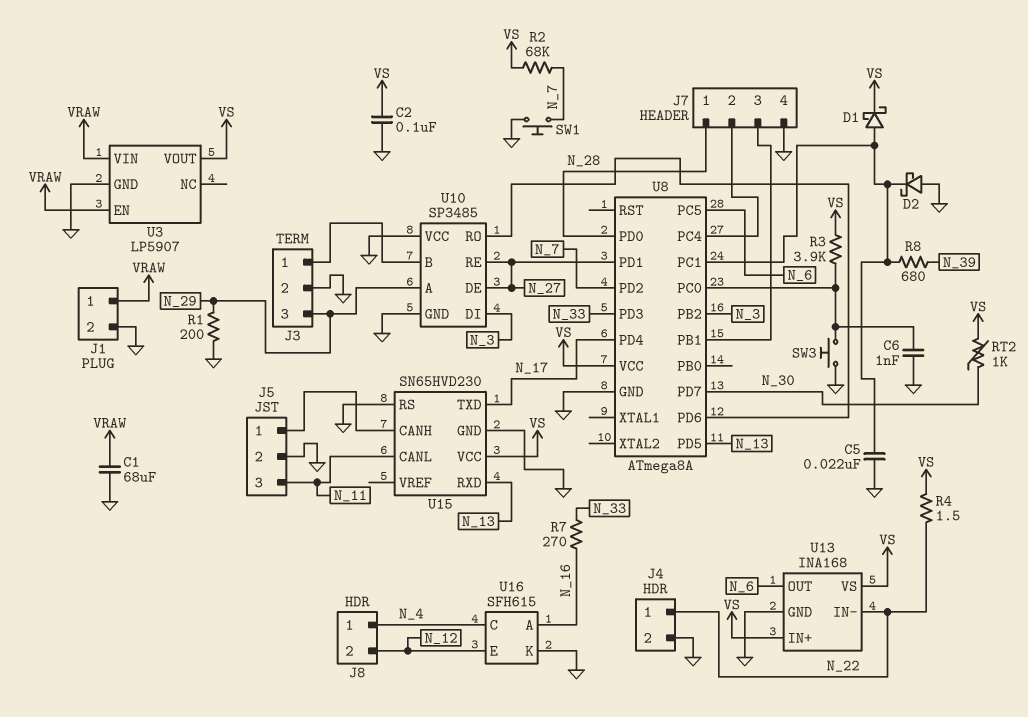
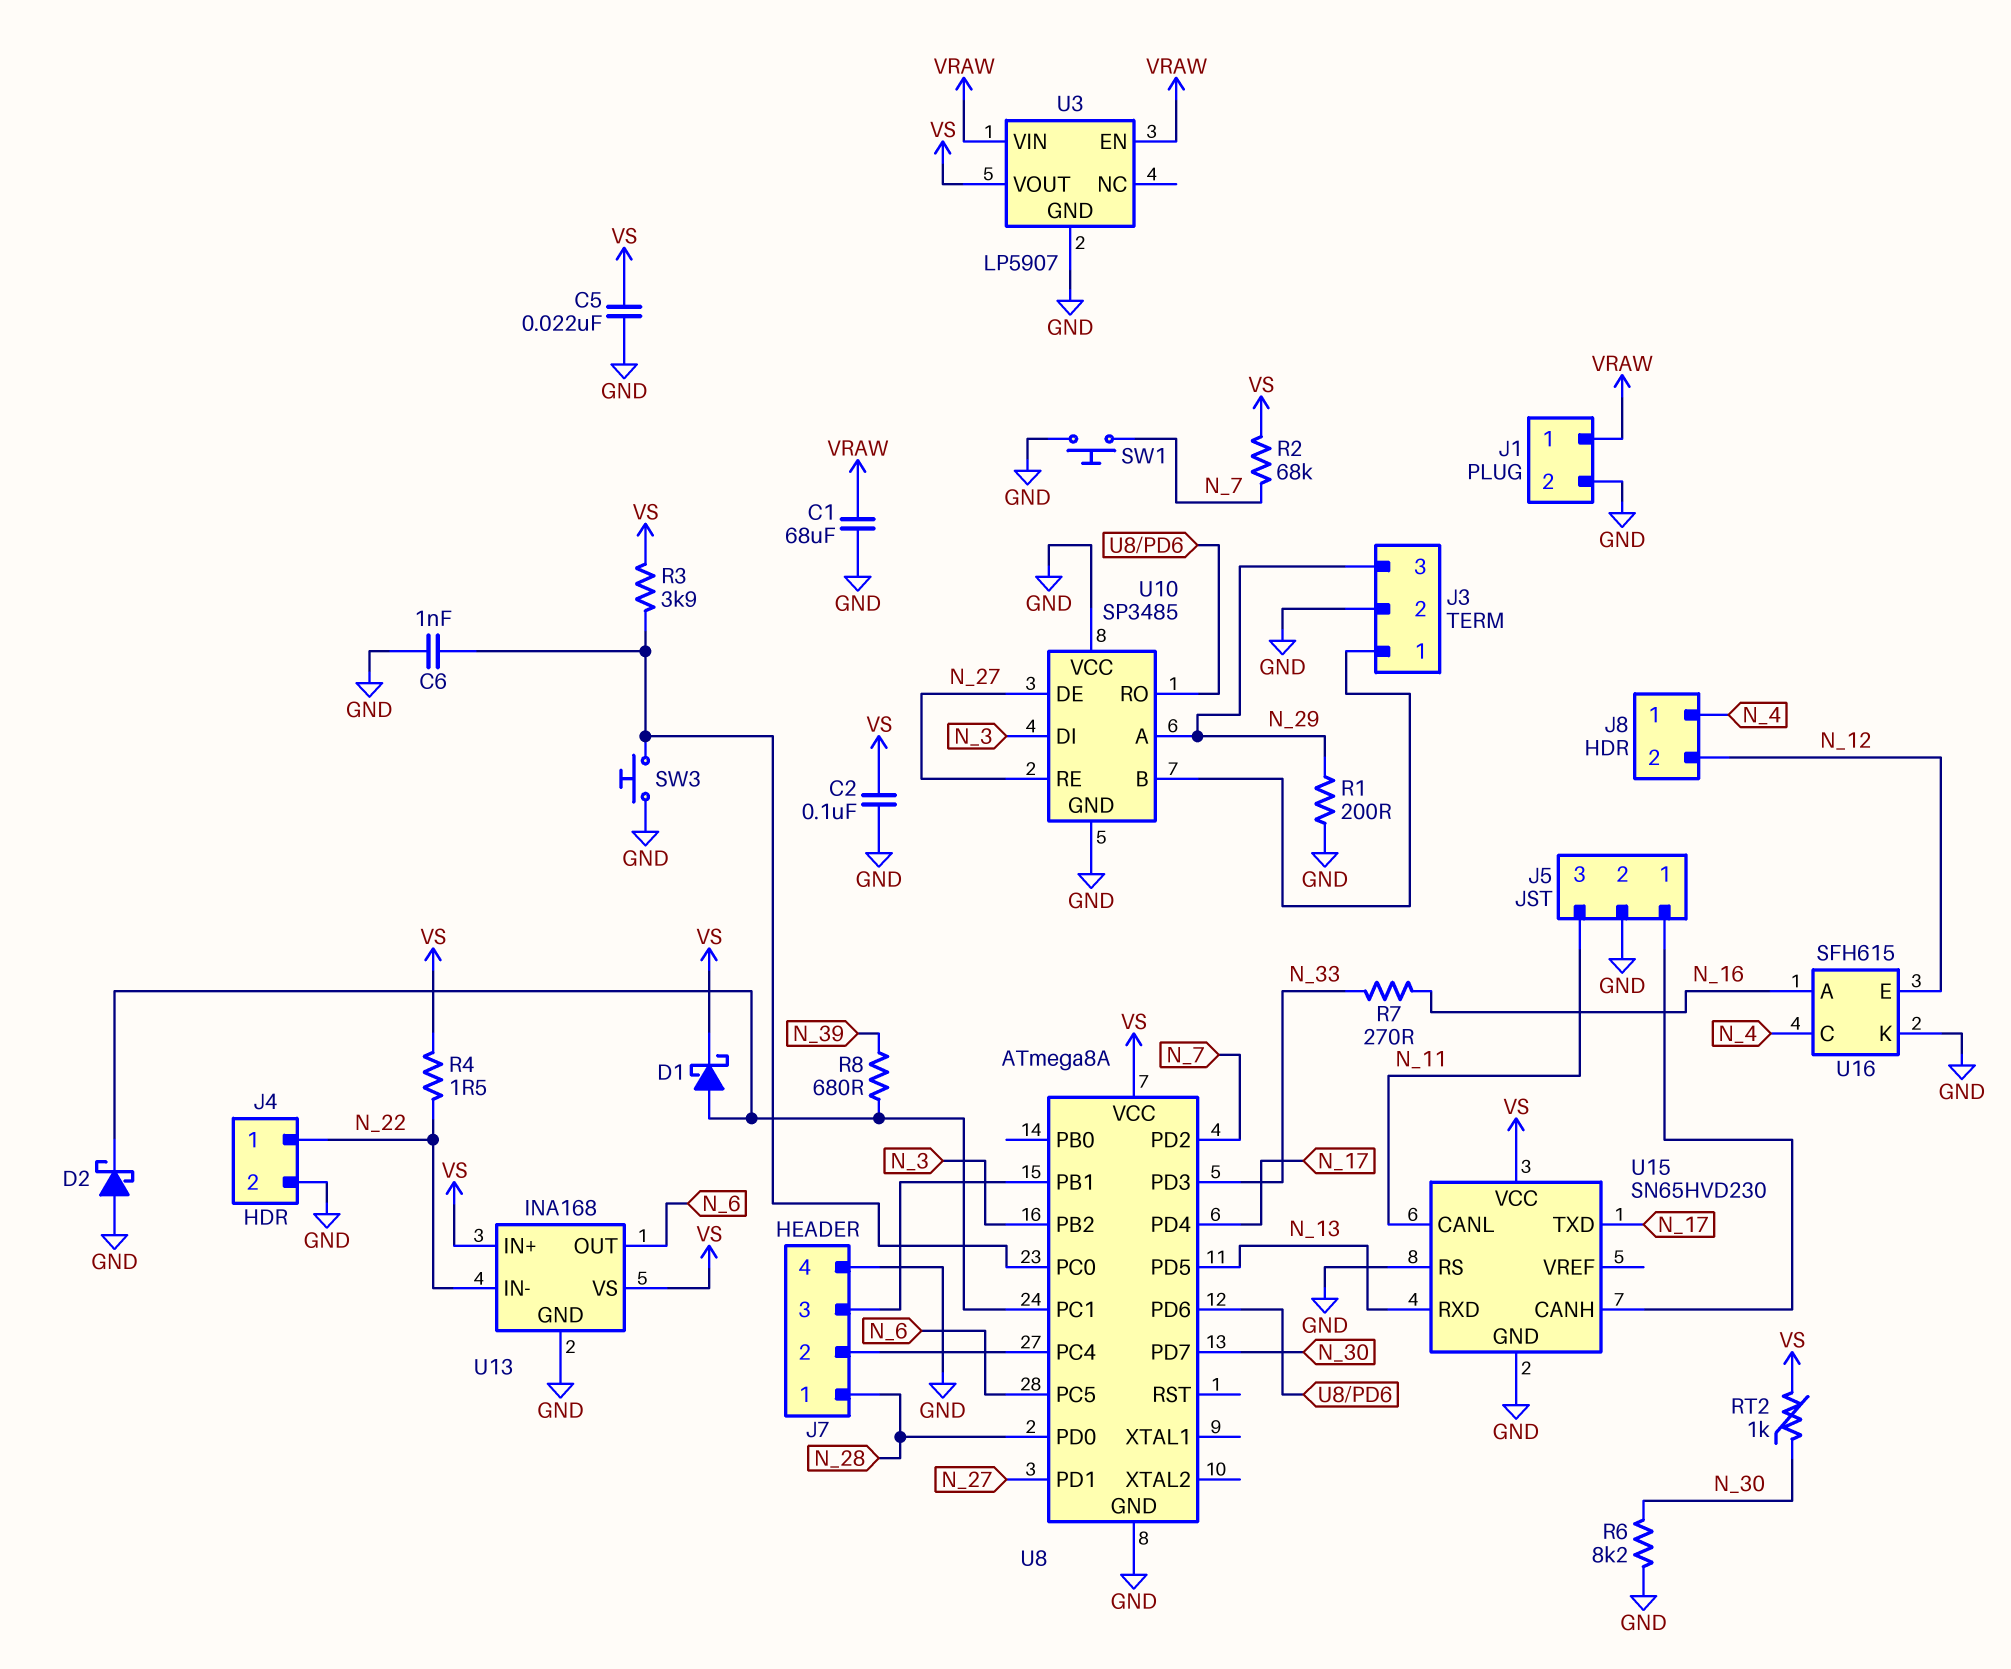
C5: 22nF (GND, U8/PC1) -> 22nF (GND, VS)
R6: none -> 8.2k (GND, N_30)

